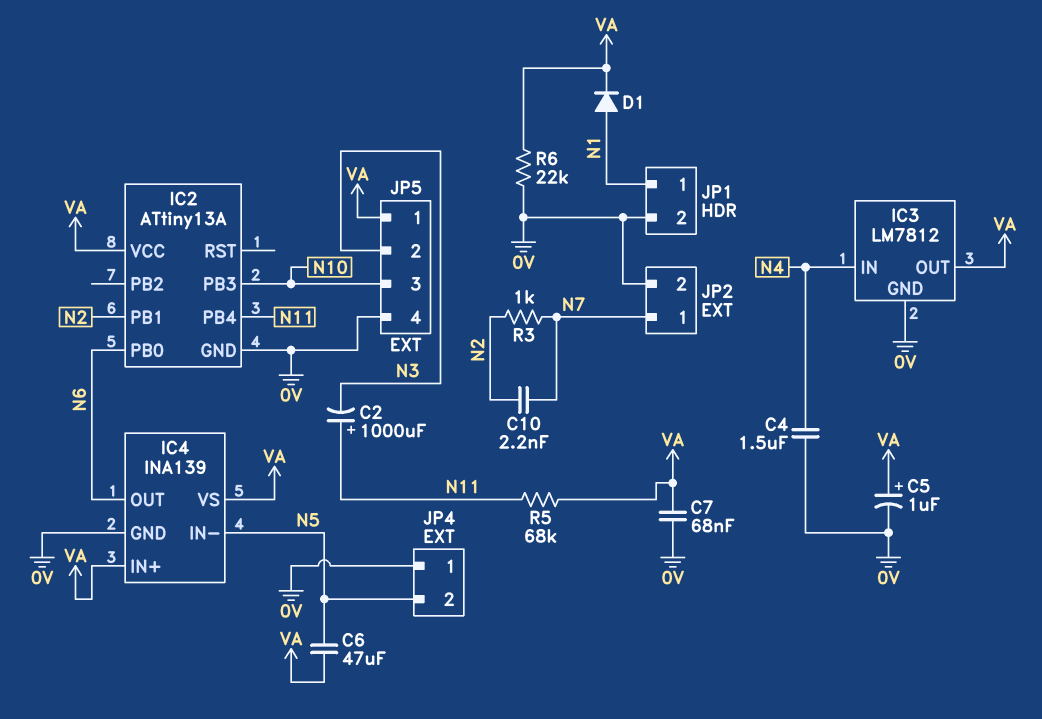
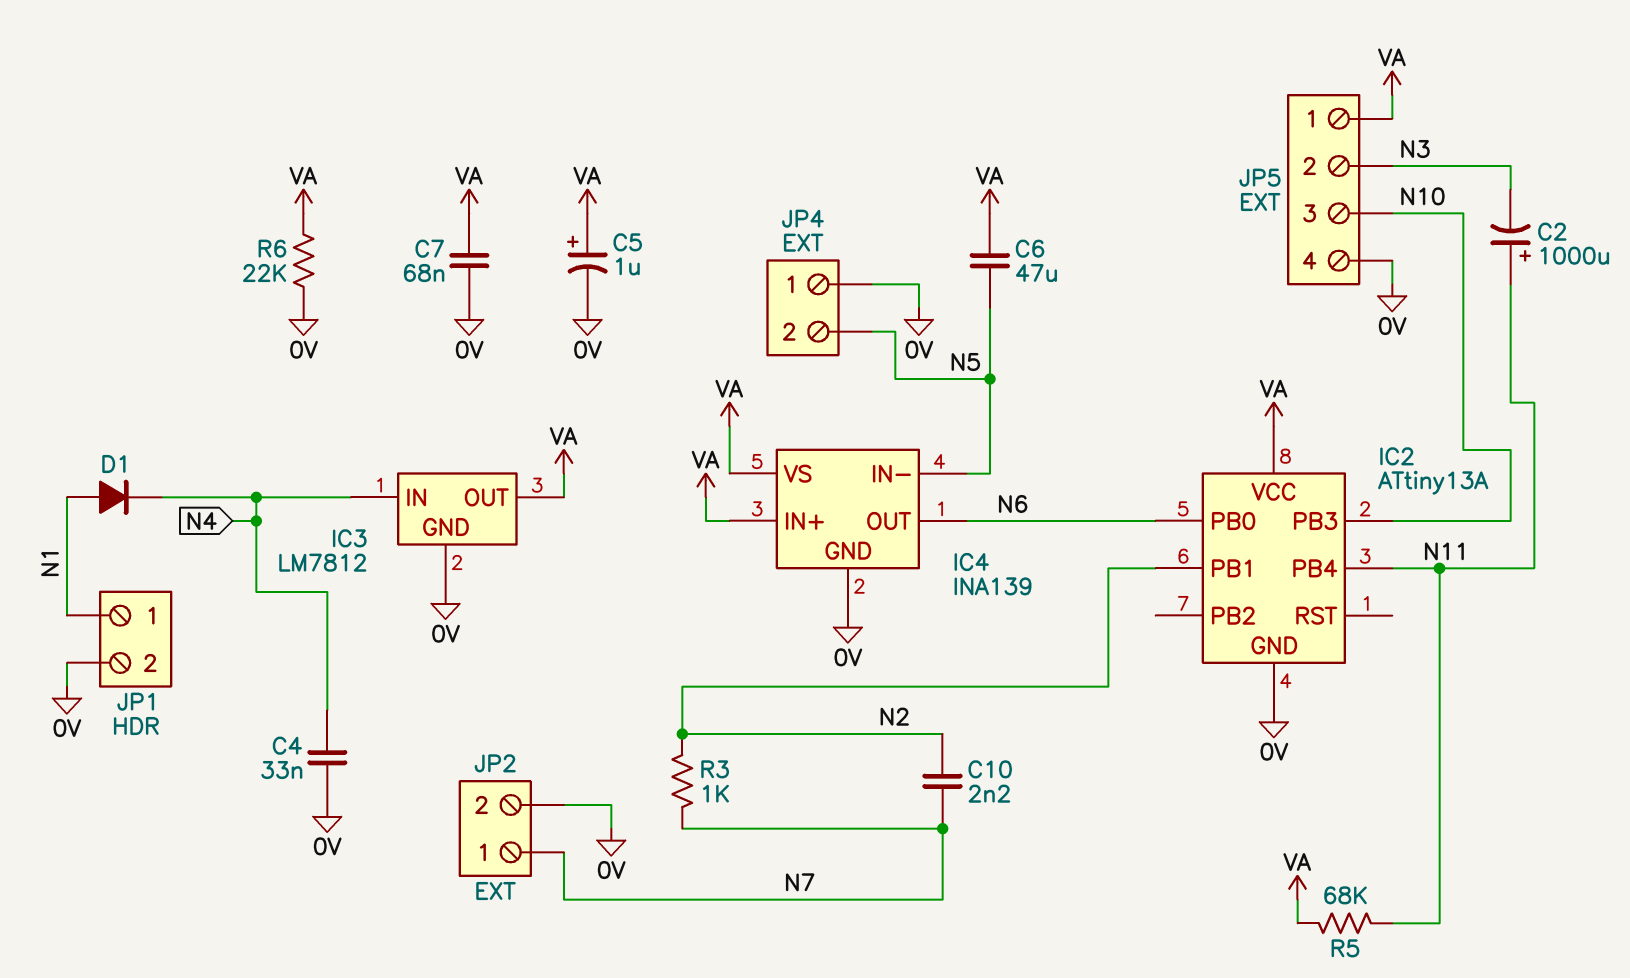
C4: 1.5uF (0V, N4) -> 33nF (0V, N4)
D1: diode (A N1, K VA) -> diode (A N1, K N4)

